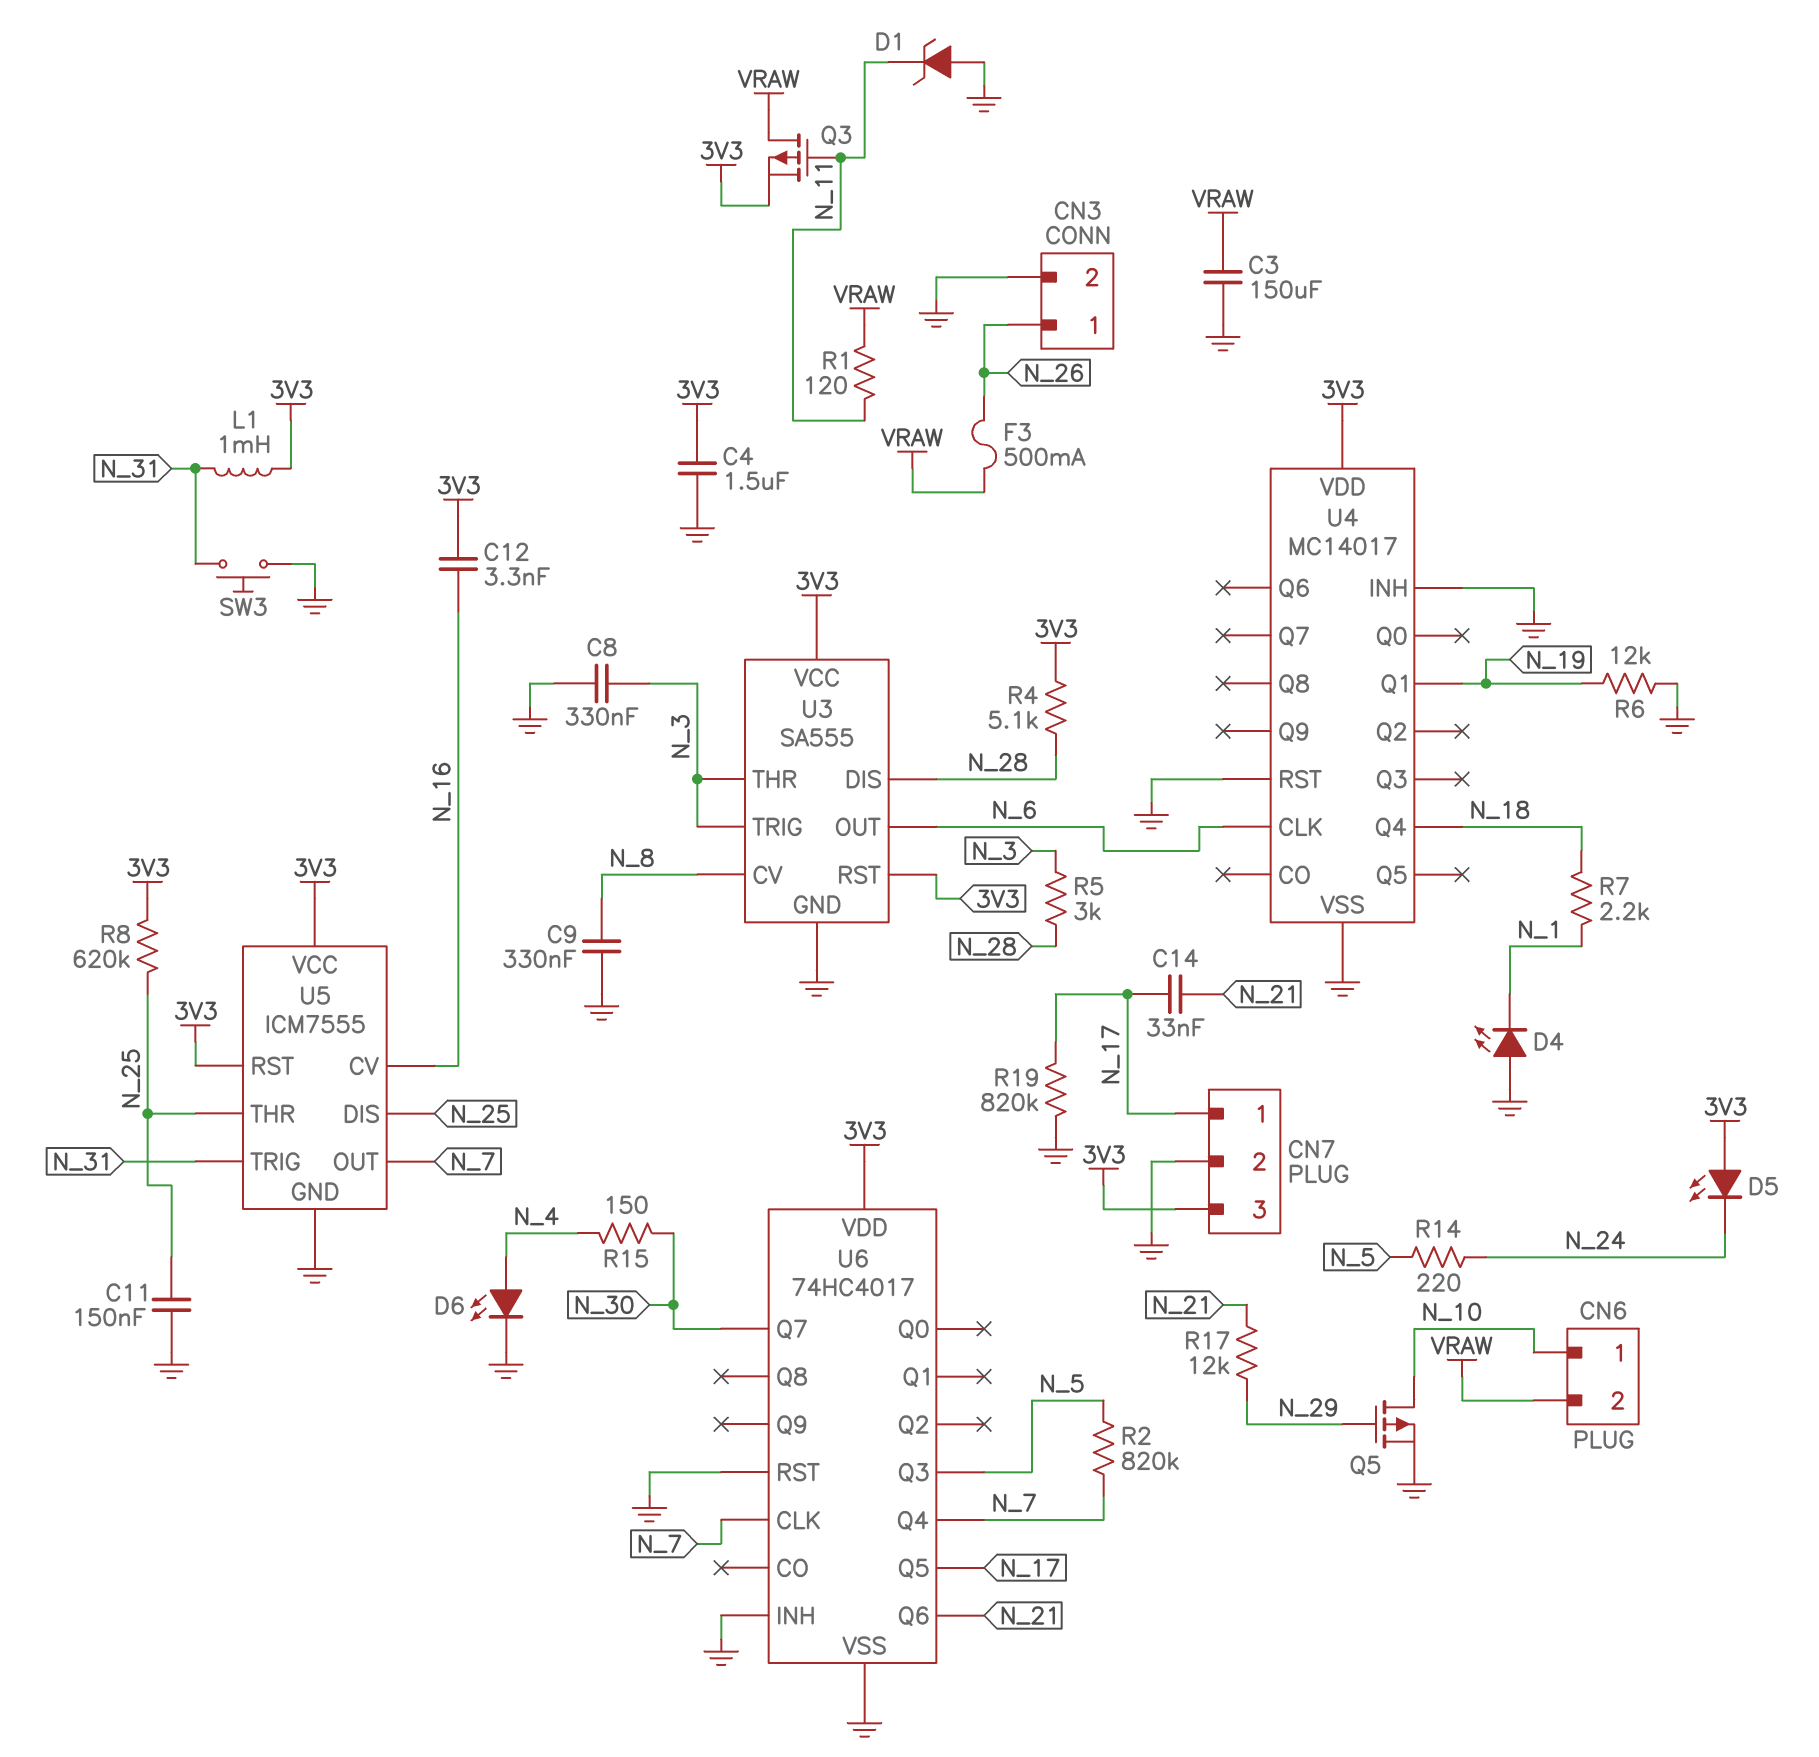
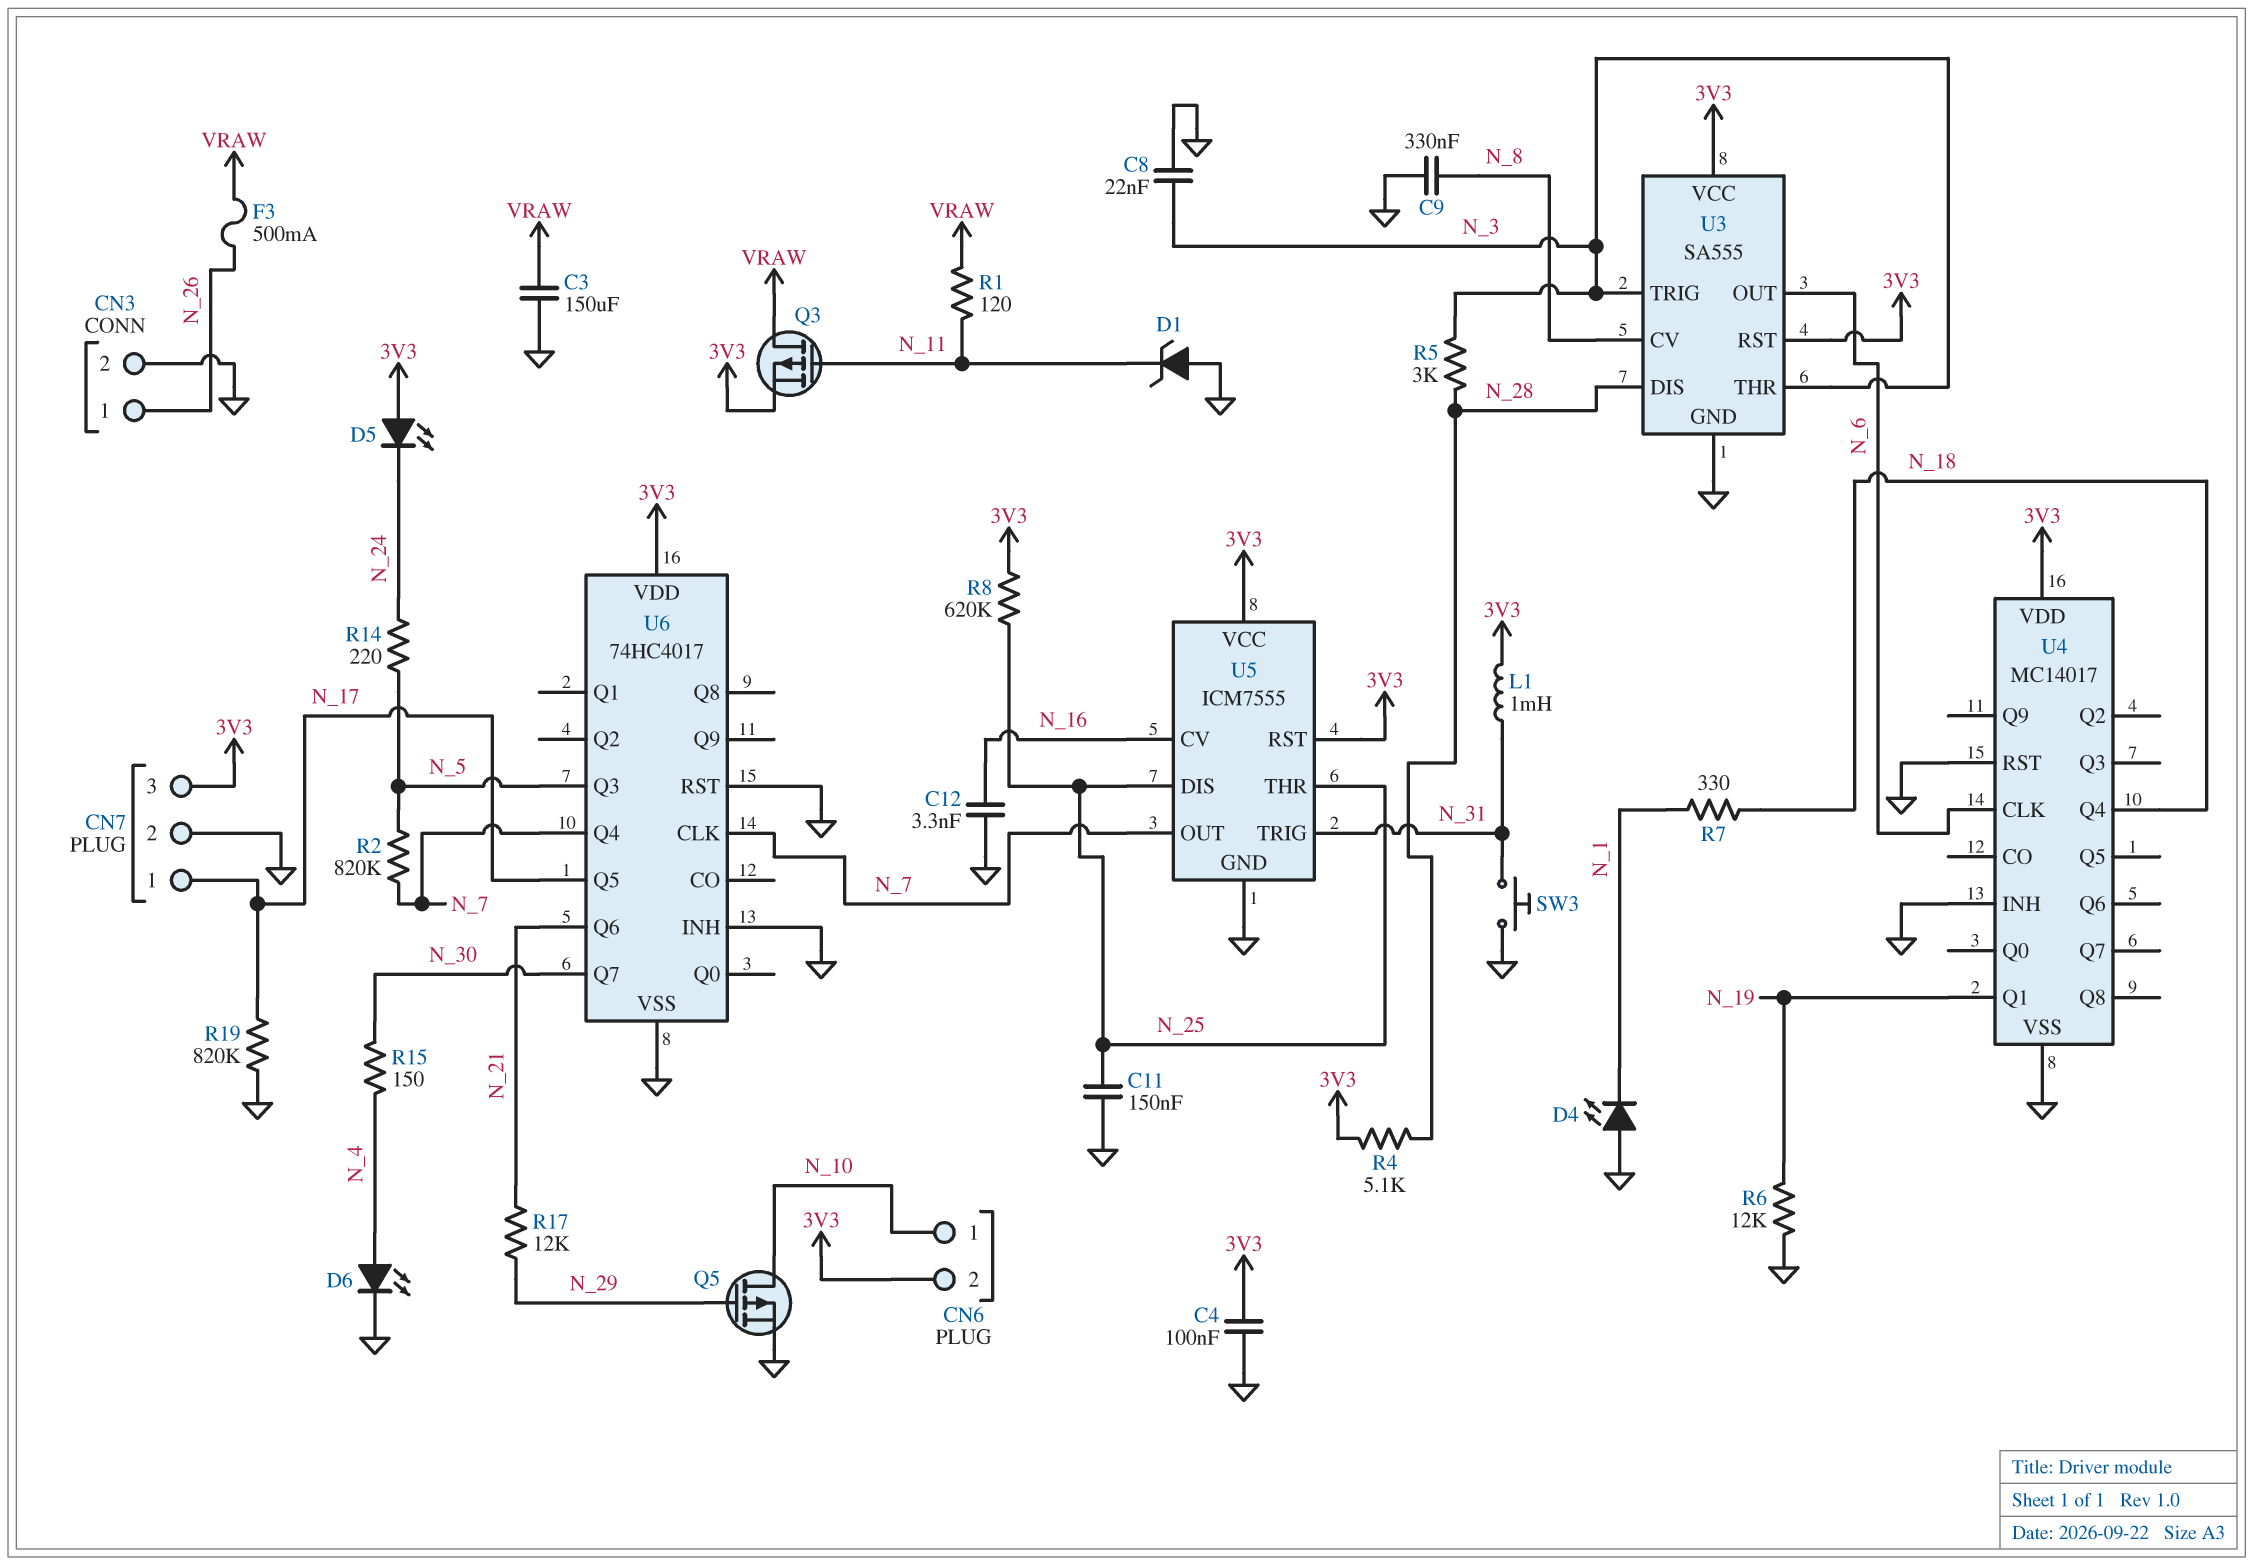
C4: 1.5uF (3V3, GND) -> 100nF (3V3, GND)
C8: 330nF (GND, N_3) -> 22nF (GND, N_3)
C12: 3.3nF (3V3, N_16) -> 3.3nF (GND, N_16)
C14: 33nF (N_17, N_21) -> none
CN6 pin 2: VRAW -> 3V3
R7: 2.2k (N_1, N_18) -> 330 (N_1, N_18)

